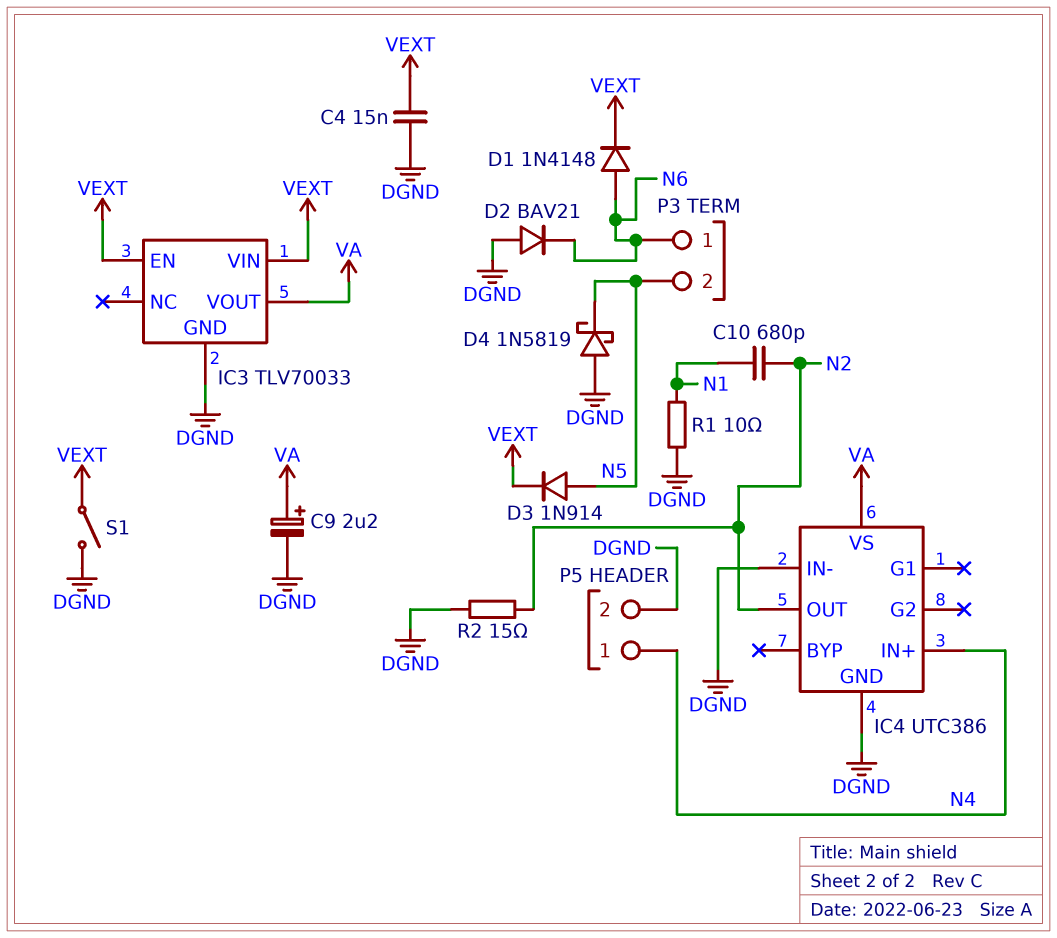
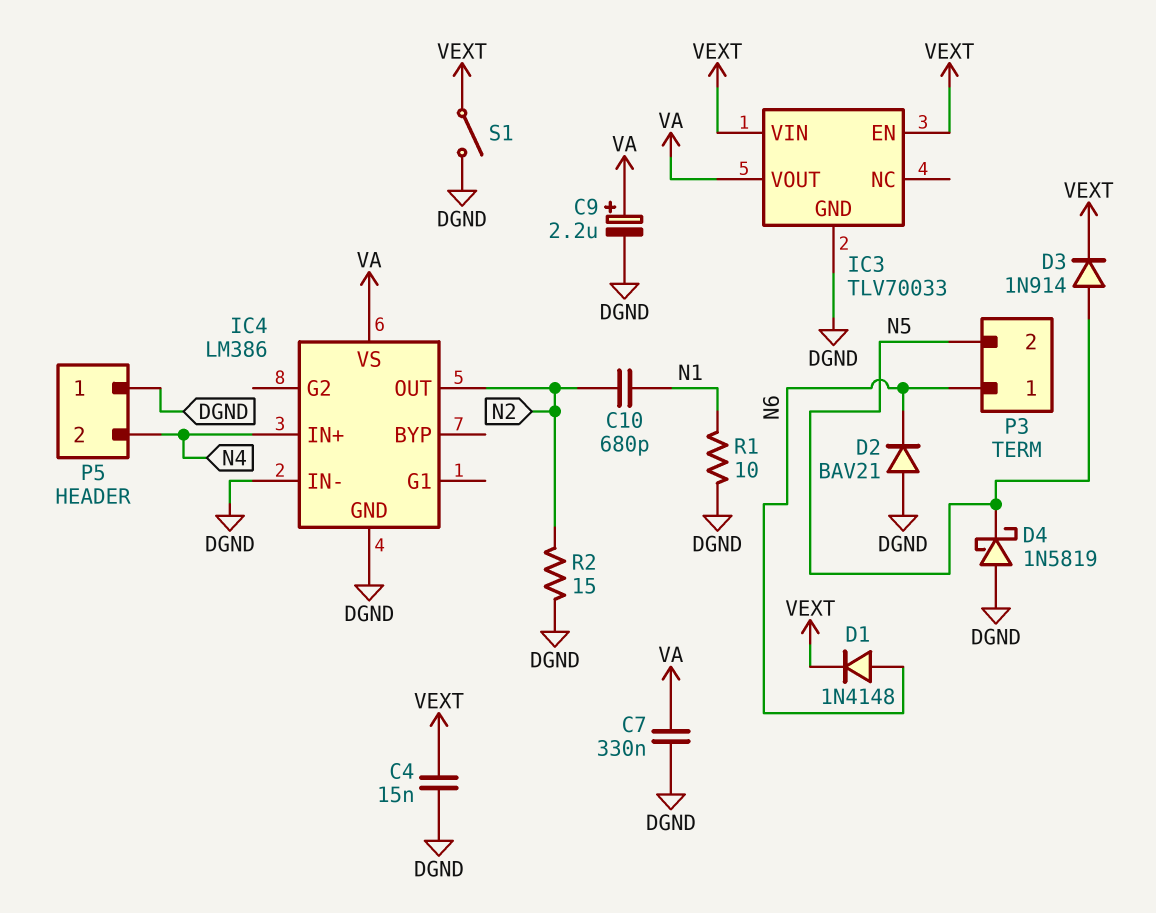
C7: none -> 330nF (DGND, VA)
IC4: UTC386 -> LM386
P5 pin 1: N4 -> DGND
P5 pin 2: DGND -> N4

